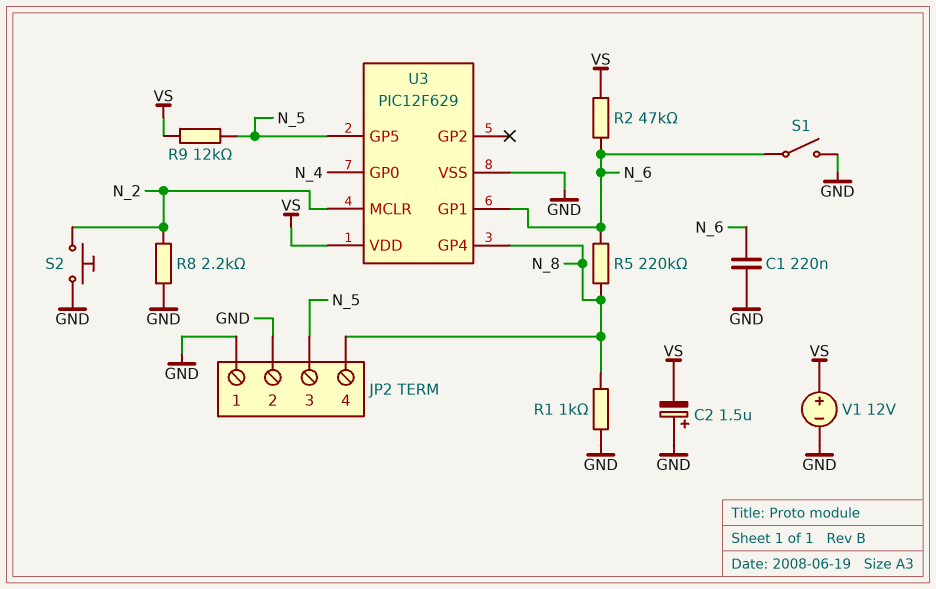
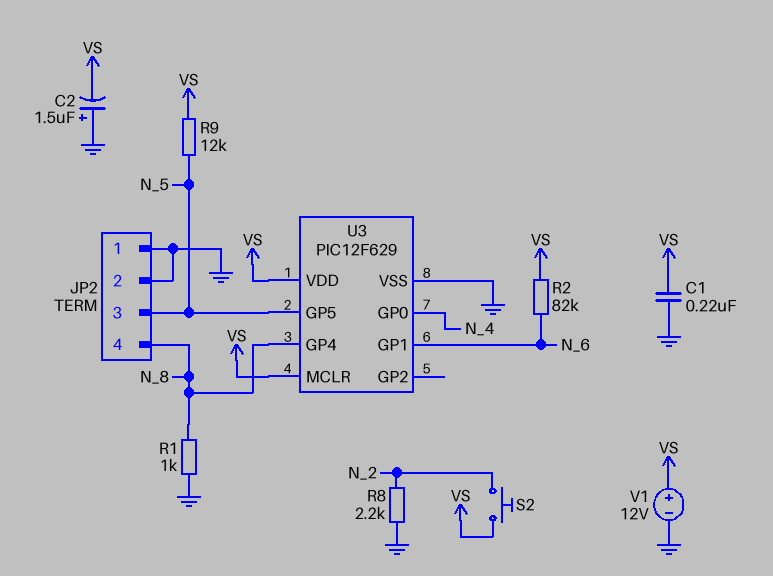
C1: 220nF (GND, N_6) -> 220nF (GND, VS)
R2: 47k (N_6, VS) -> 82k (N_6, VS)
R5: 220k (N_6, N_8) -> none
S1: switch (GND, N_6) -> none
S2: button (GND, N_2) -> button (N_2, VS)
U3 pin MCLR: N_2 -> VS

